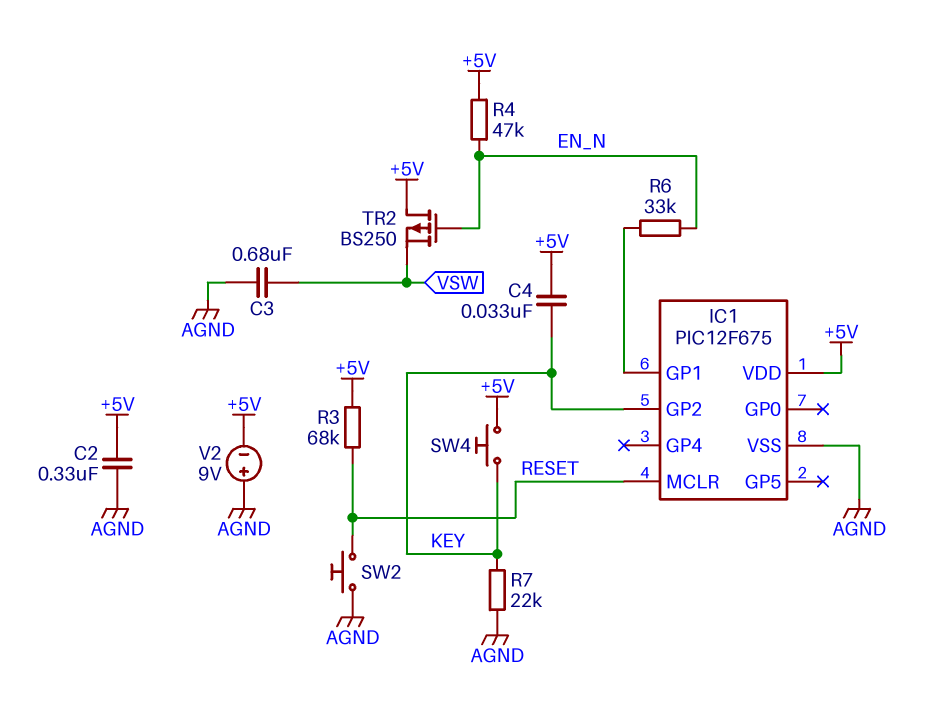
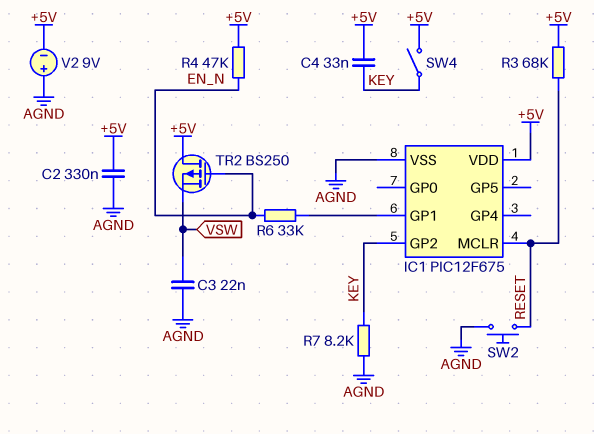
C3: 680nF (AGND, VSW) -> 22nF (AGND, VSW)
R7: 22k (AGND, KEY) -> 8.2k (AGND, KEY)
SW4: button (+5V, KEY) -> switch (+5V, KEY)

